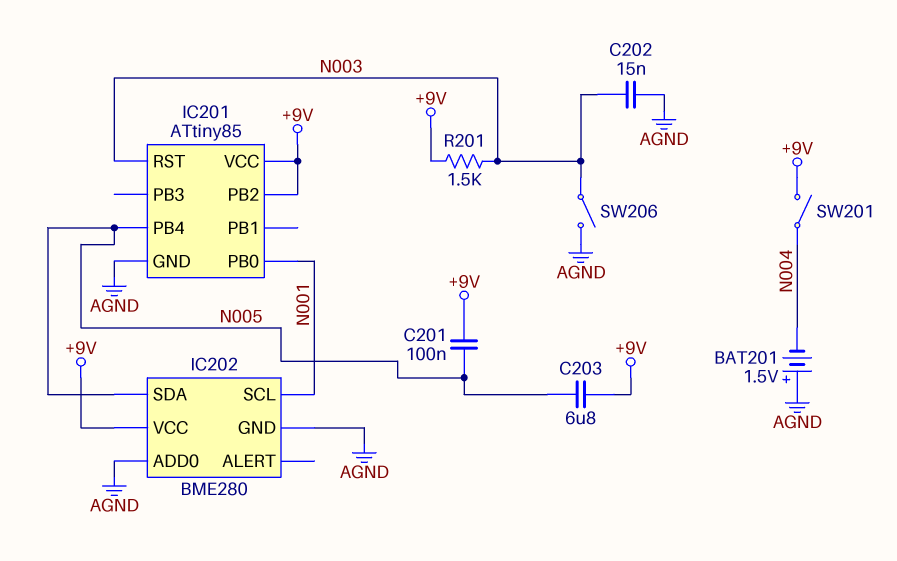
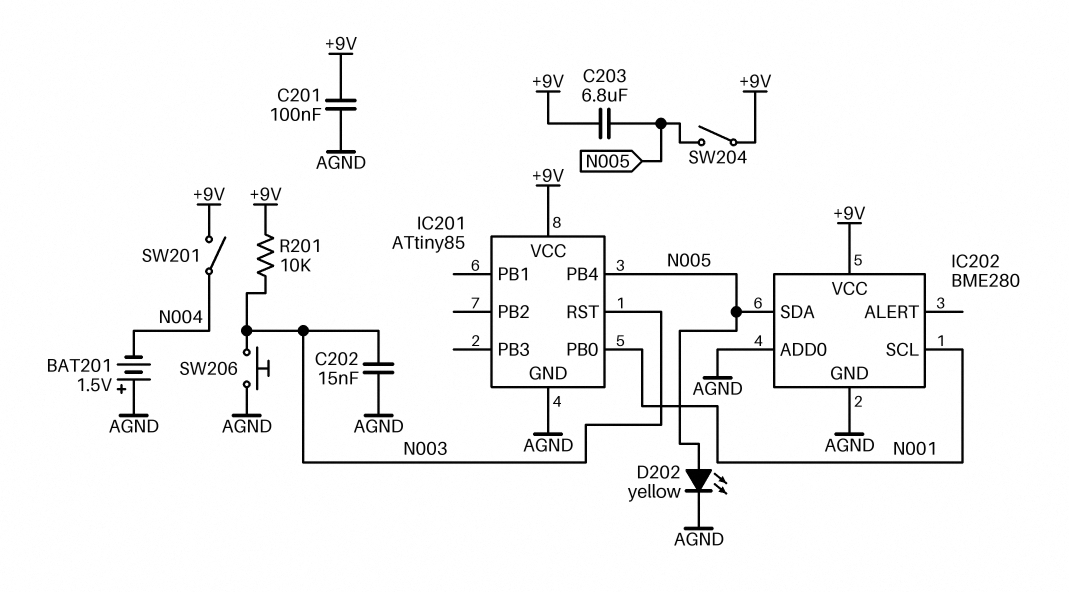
C201: 100nF (+9V, N005) -> 100nF (+9V, AGND)
D202: none -> LED yellow (A N005, K AGND)
IC201 pin PB2: +9V -> none
R201: 1.5k (+9V, N003) -> 10k (+9V, N003)
SW204: none -> switch (+9V, N005)
SW206: switch (AGND, N003) -> button (AGND, N003)

